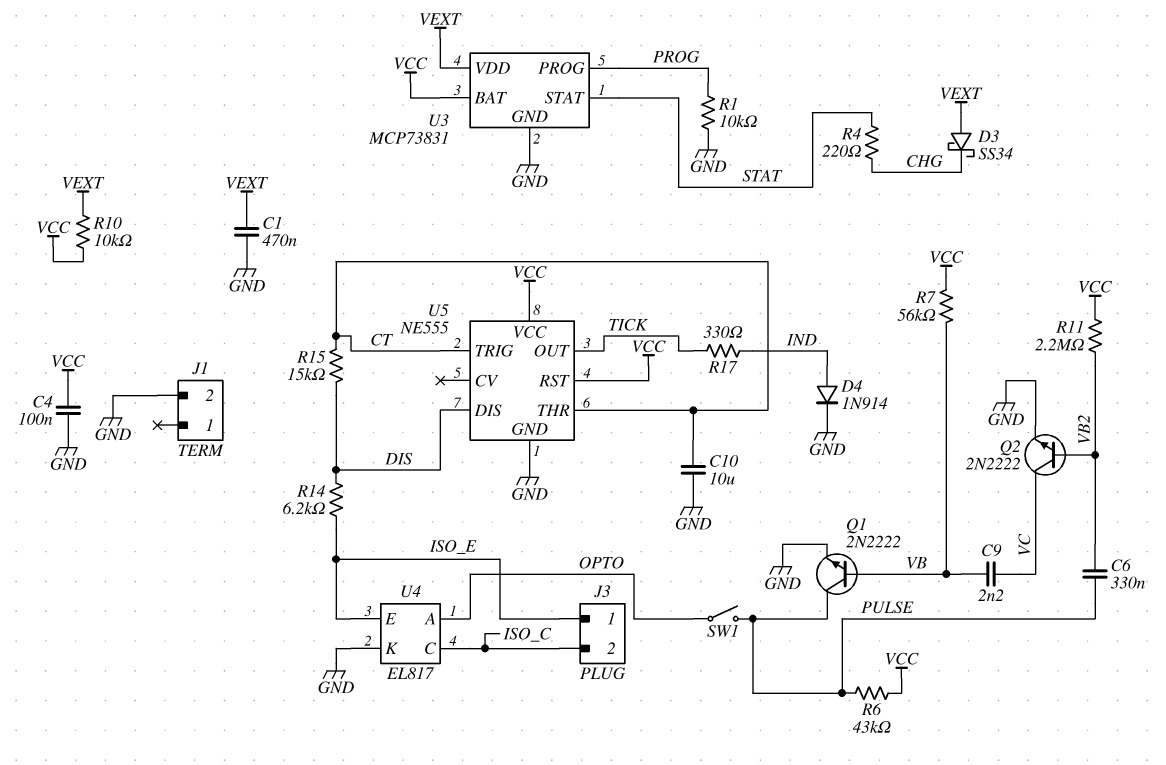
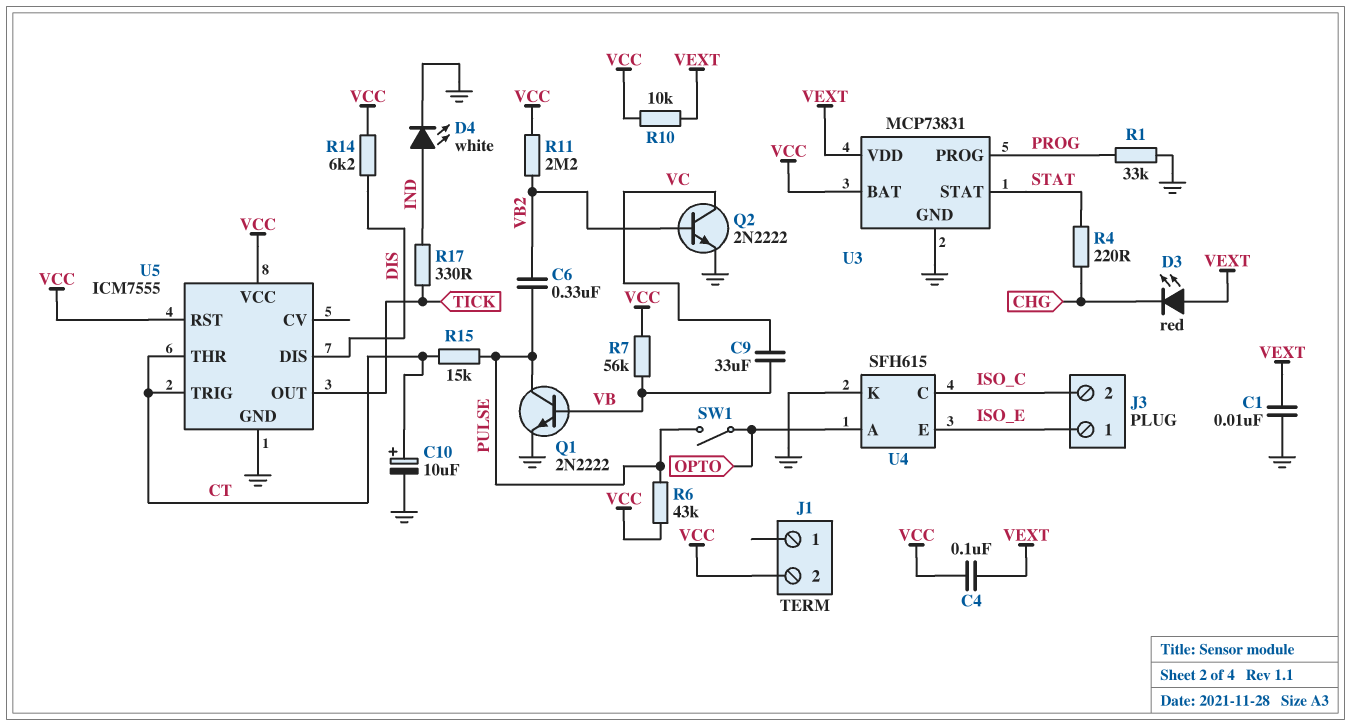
C1: 470nF (GND, VEXT) -> 10nF (GND, VEXT)
C4: 100nF (GND, VCC) -> 100nF (VCC, VEXT)
C9: 2.2nF (VB, VC) -> 33uF (VB, VC)
C10: 10uF (CT, GND) -> 10uF (plus CT, minus GND)
D3: schottky SS34 (A VEXT, K CHG) -> LED red (A VEXT, K CHG)
D4: diode 1N914 (A IND, K GND) -> LED white (A IND, K GND)
J1 pin 2: GND -> VCC
R1: 10k (GND, PROG) -> 33k (GND, PROG)
R14: 6.2k (DIS, ISO_E) -> 6.2k (DIS, VCC)
R15: 15k (CT, DIS) -> 15k (CT, PULSE)
U4: EL817 -> SFH615
U5: NE555 -> ICM7555

